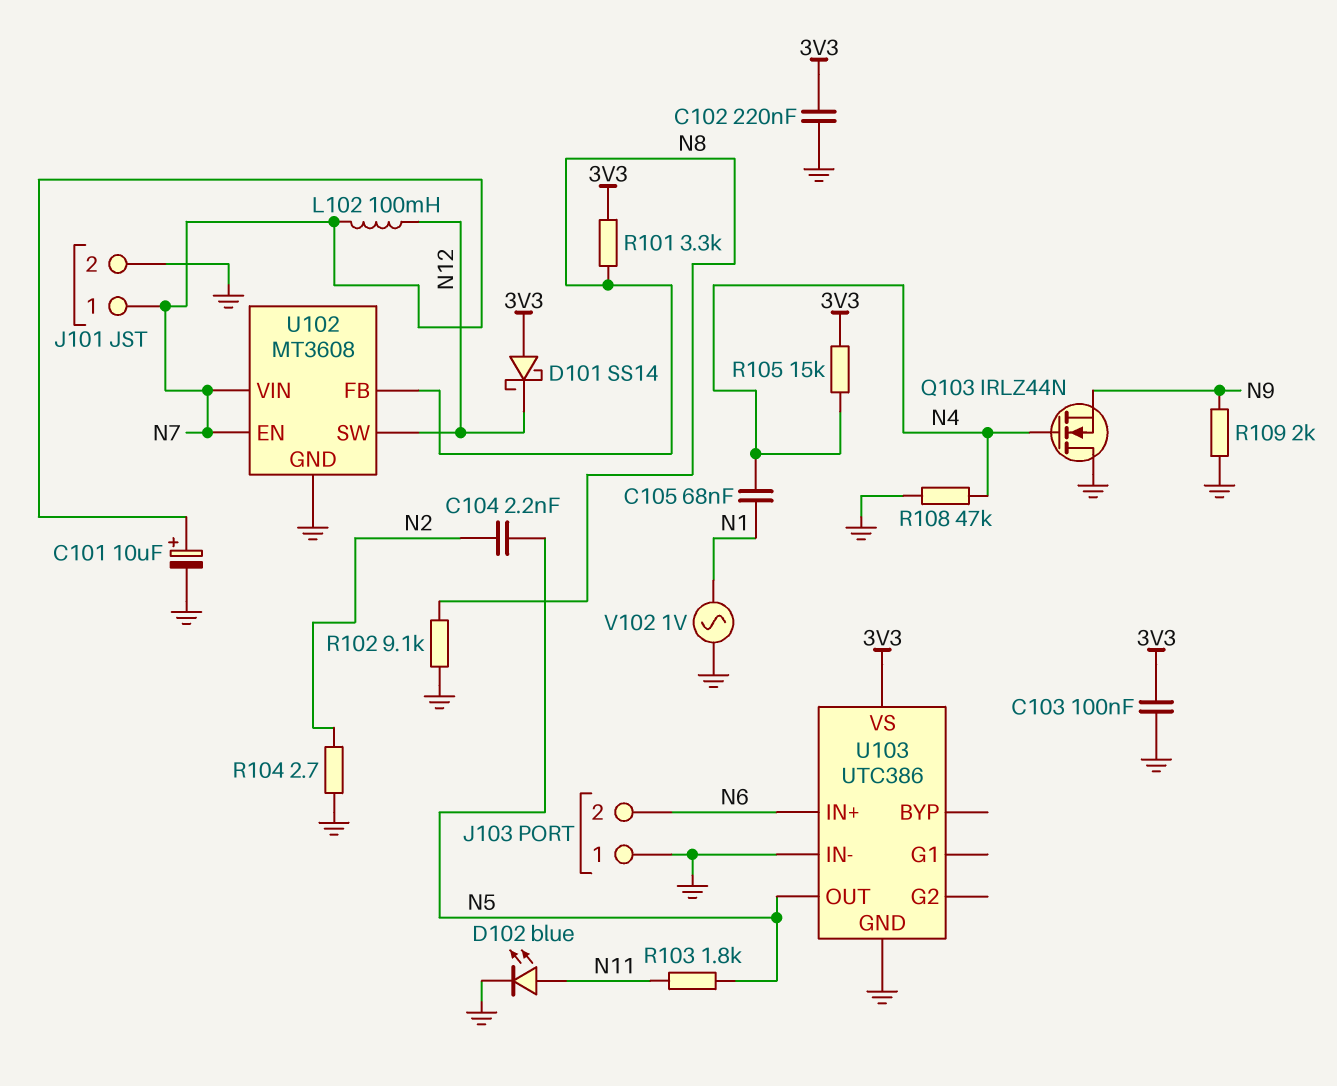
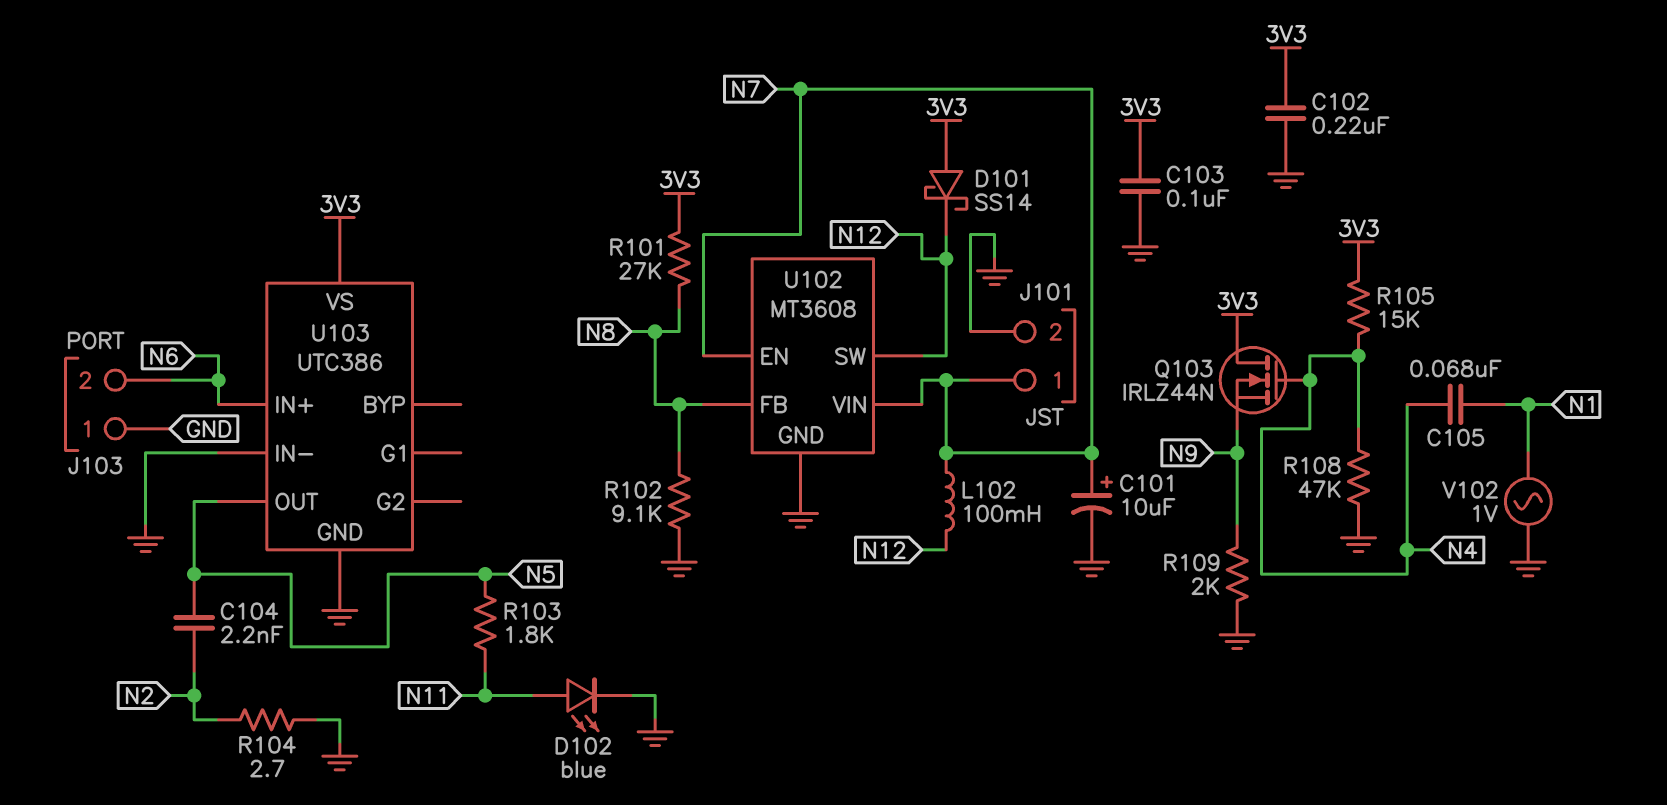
Q103: NMOS IRLZ44N (G N4, D GND, S N9) -> NMOS IRLZ44N (G N4, D 3V3, S N9)
R101: 3.3k (3V3, N8) -> 27k (3V3, N8)

